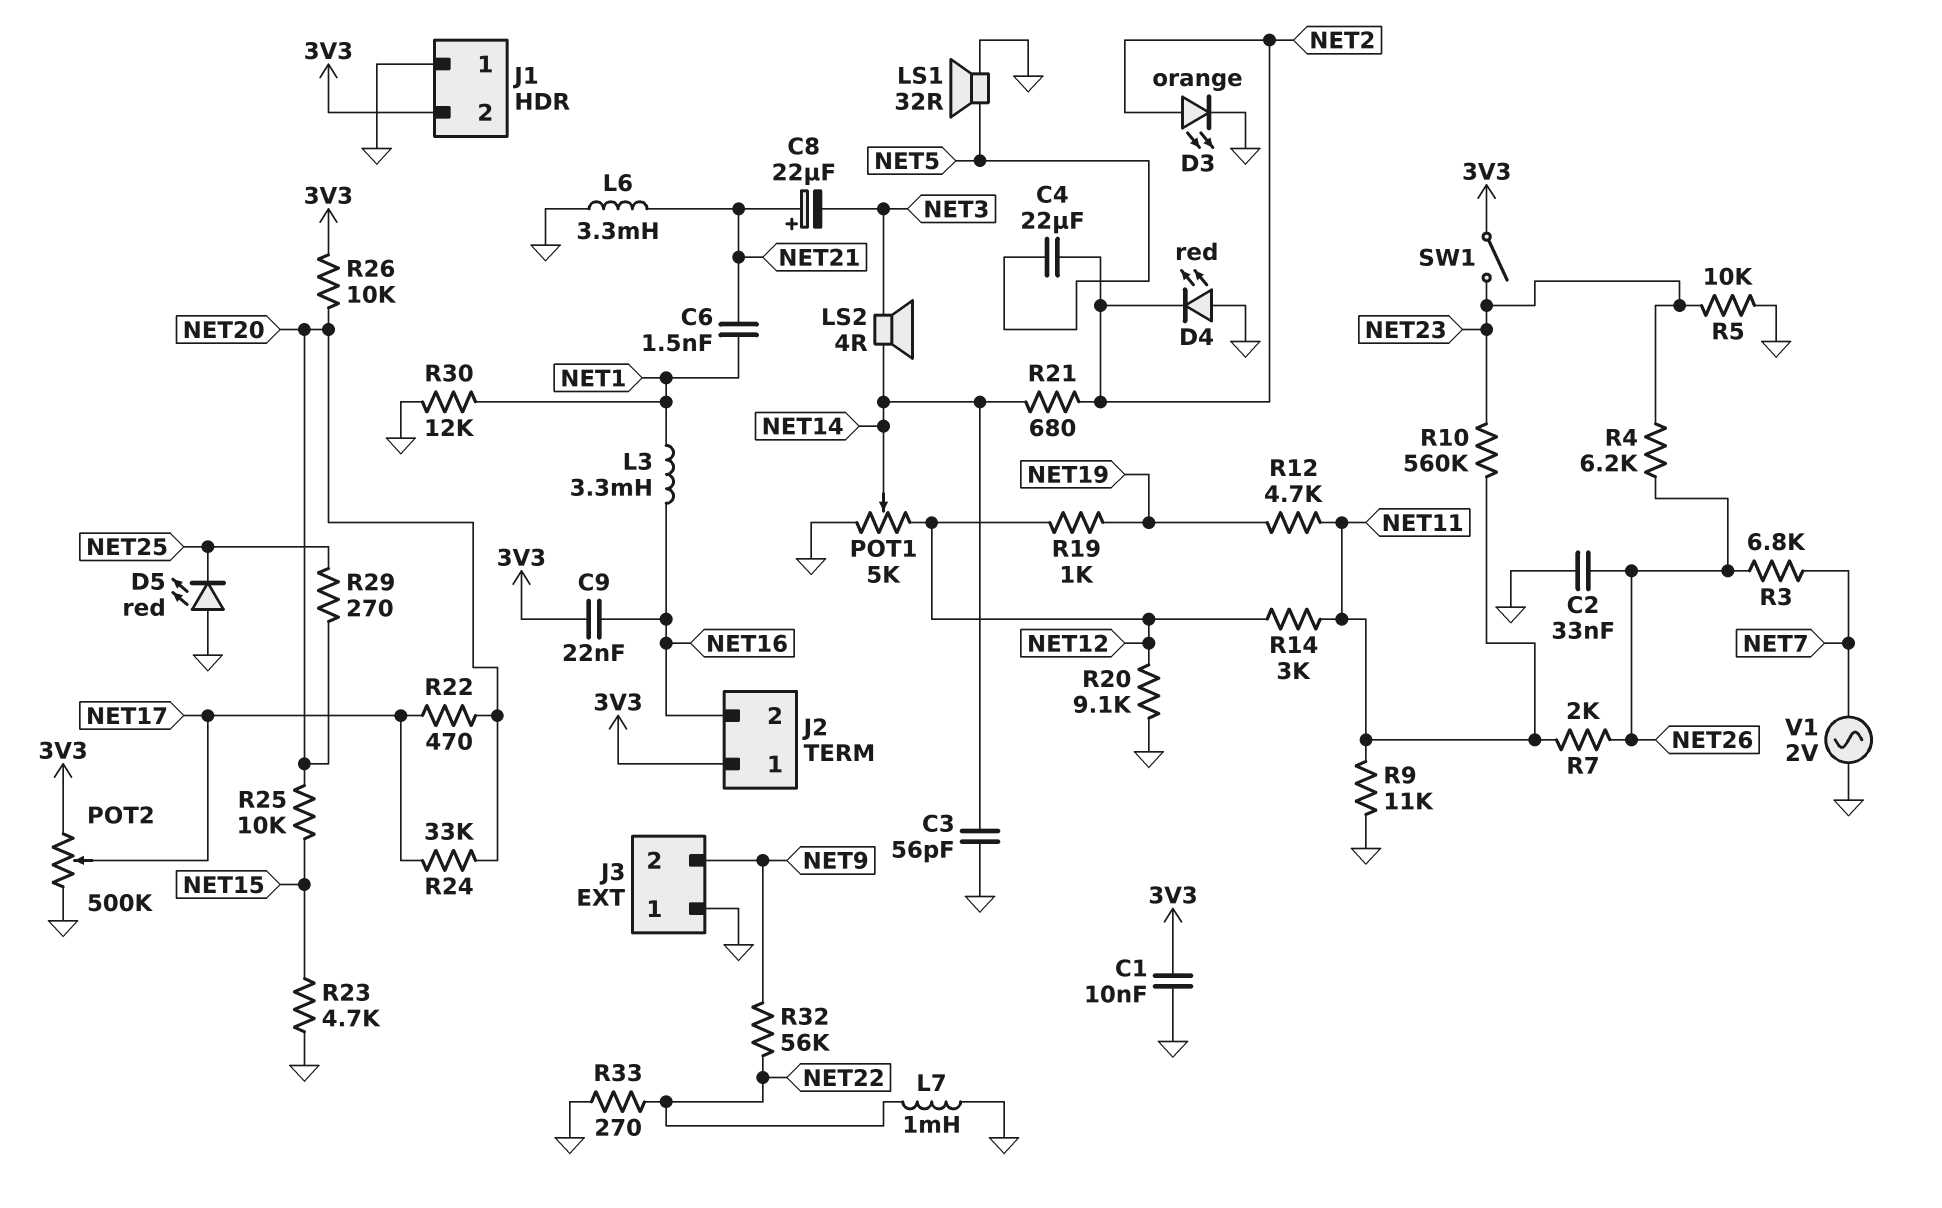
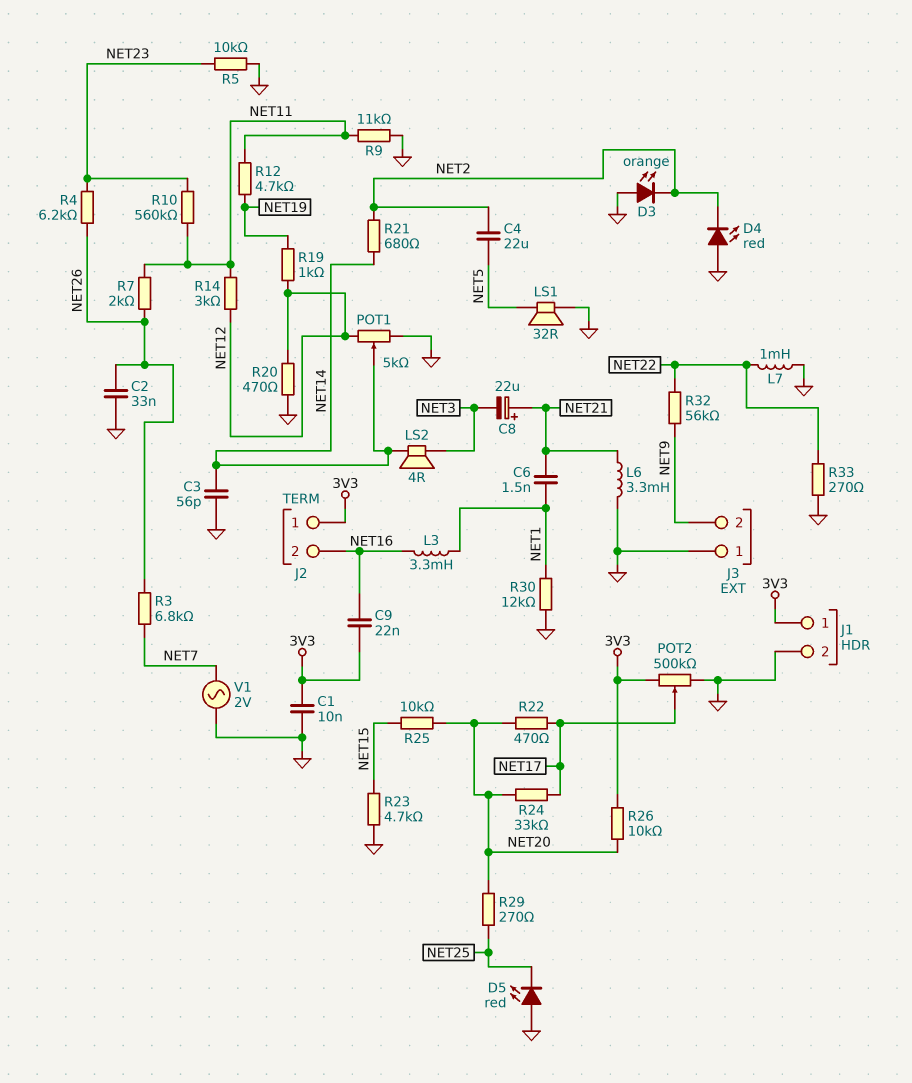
D3: LED orange (A NET2, K GND) -> LED orange (A GND, K NET2)
J1 pin 1: GND -> 3V3
J1 pin 2: 3V3 -> GND
R20: 9.1k (GND, NET12) -> 470 (GND, NET12)
SW1: switch (3V3, NET23) -> none

